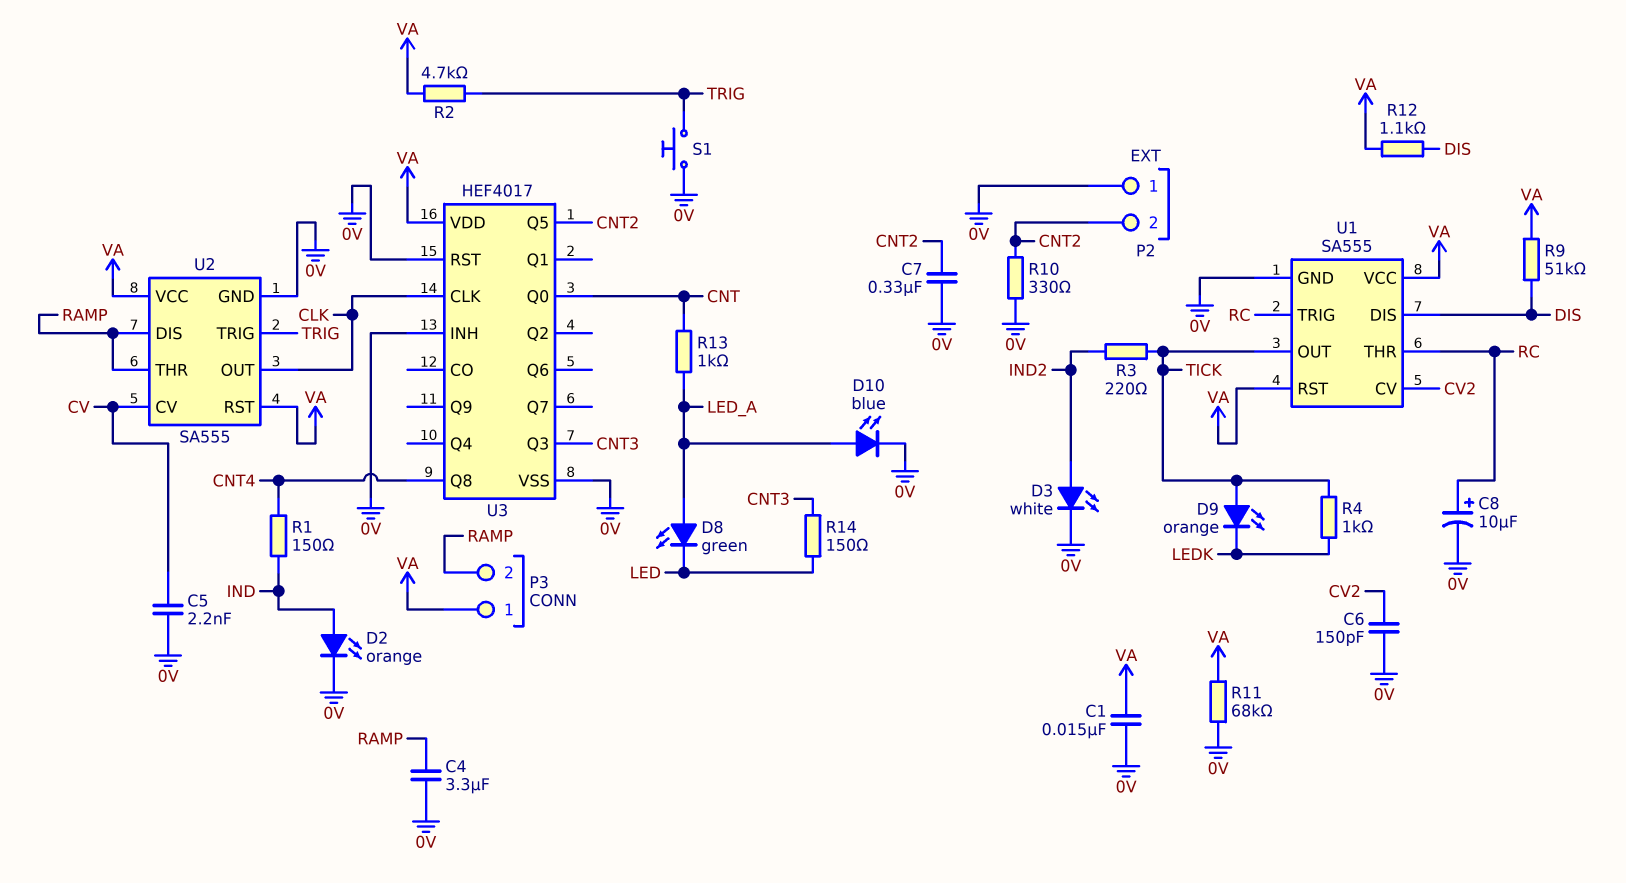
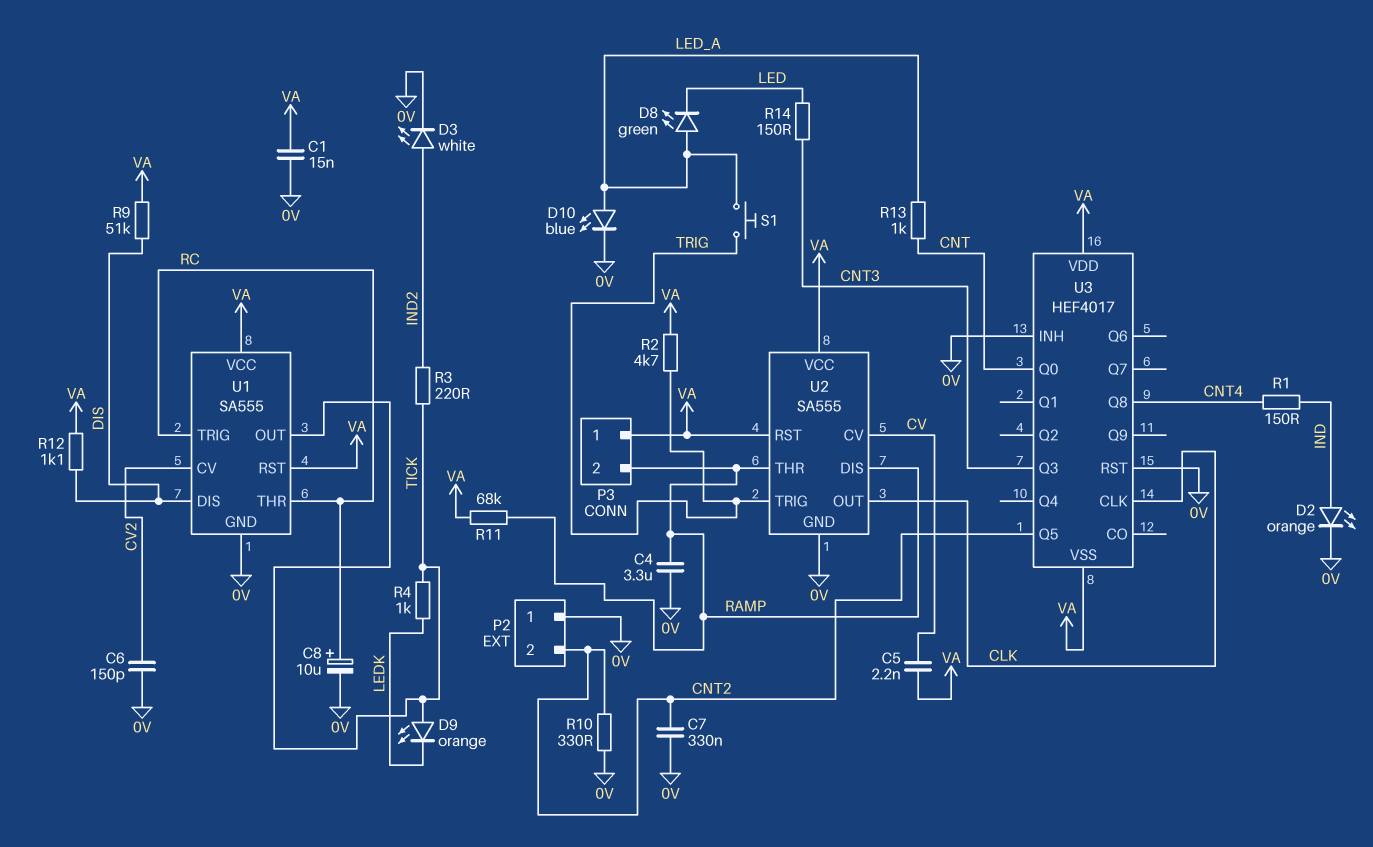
C5: 2.2nF (0V, CV) -> 2.2nF (CV, VA)
R11: 68k (0V, VA) -> 68k (RAMP, VA)
S1: button (0V, TRIG) -> button (LED_A, TRIG)
U3 pin VSS: 0V -> VA

